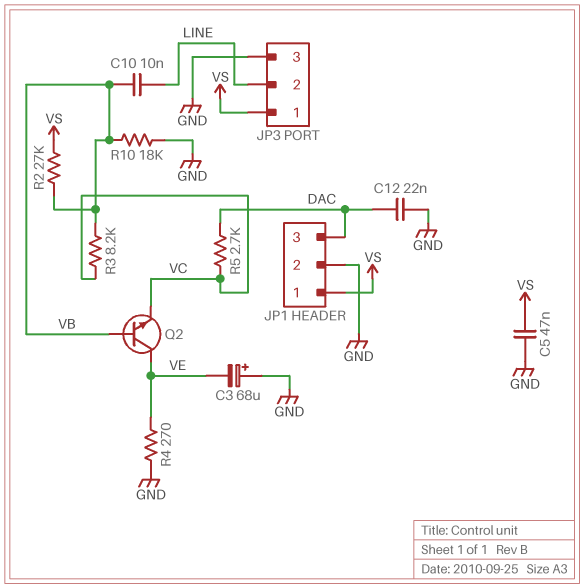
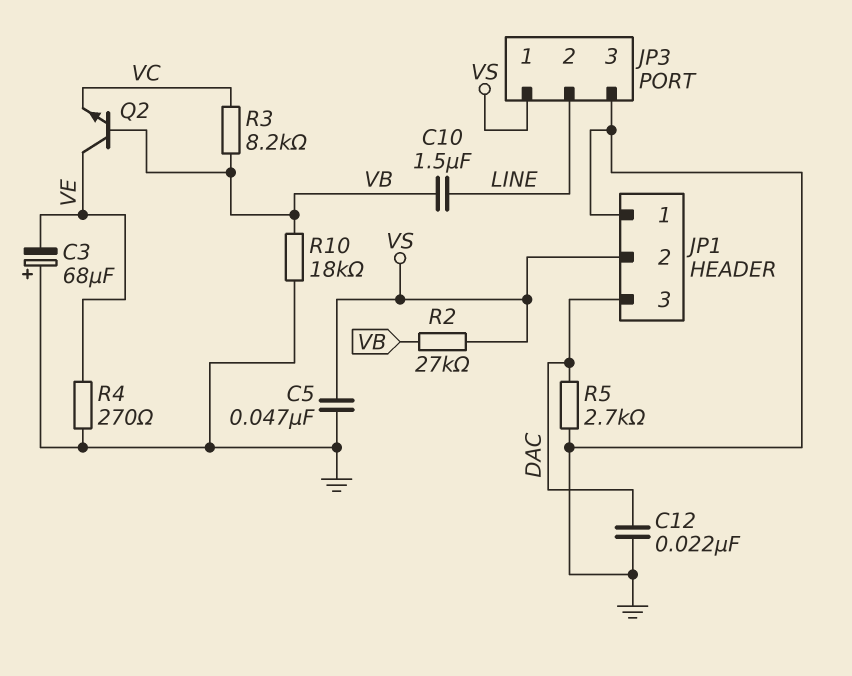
C10: 10nF (LINE, VB) -> 1.5uF (LINE, VB)
JP1 pin 1: VS -> GND
JP1 pin 2: GND -> VS
R5: 2.7k (DAC, VC) -> 2.7k (DAC, GND)

